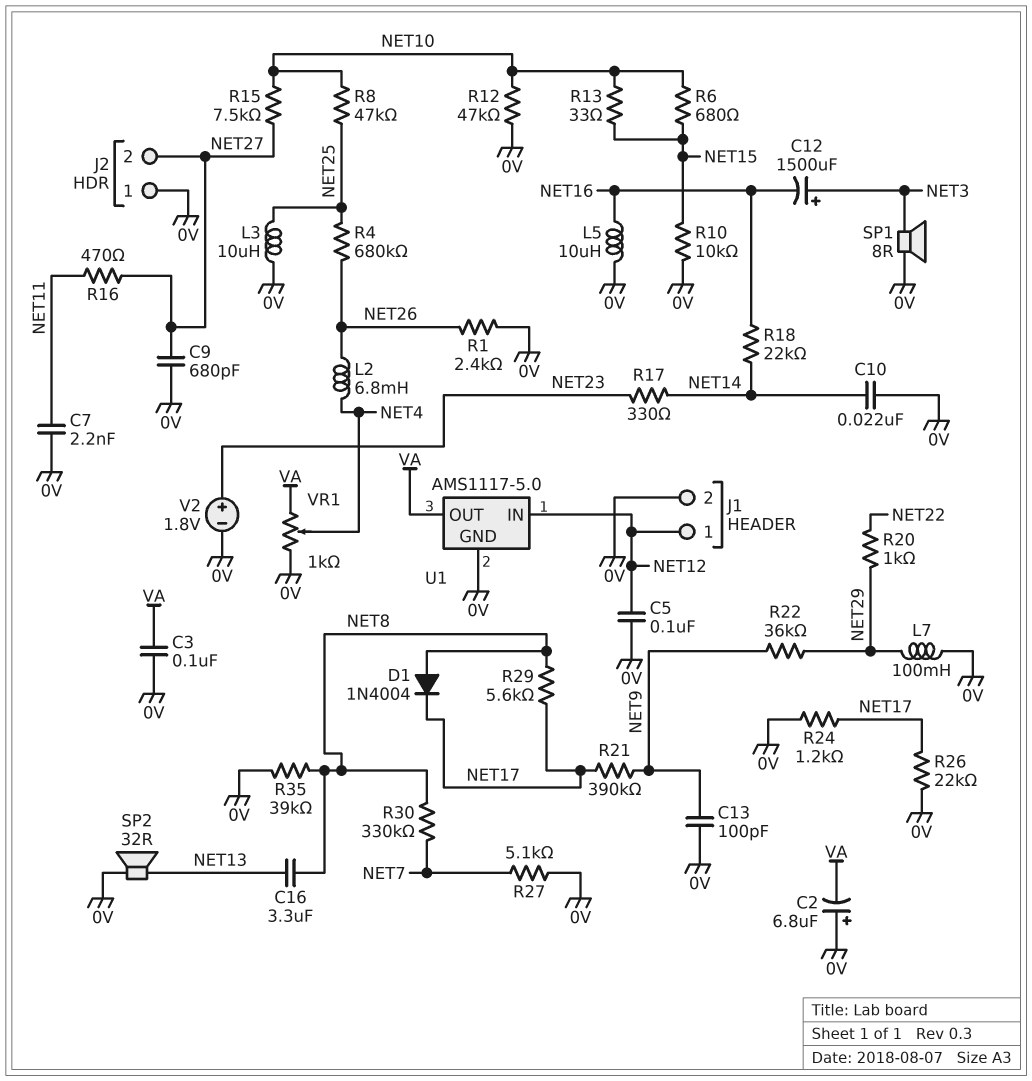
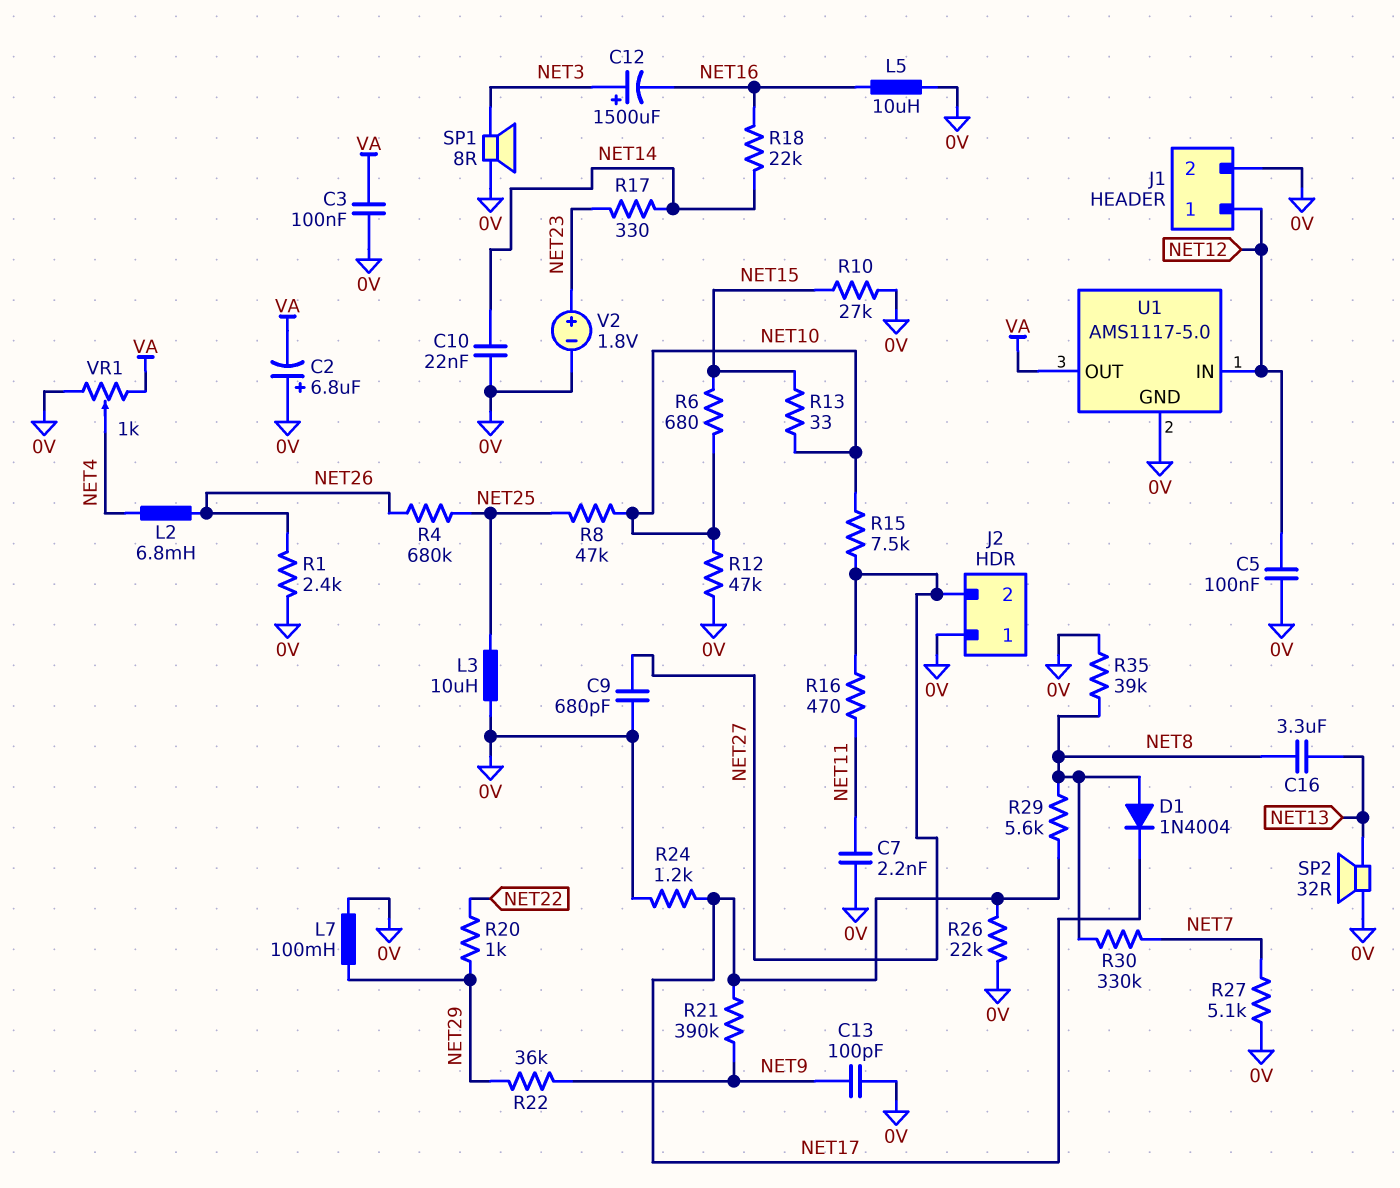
R10: 10k (0V, NET15) -> 27k (0V, NET15)

